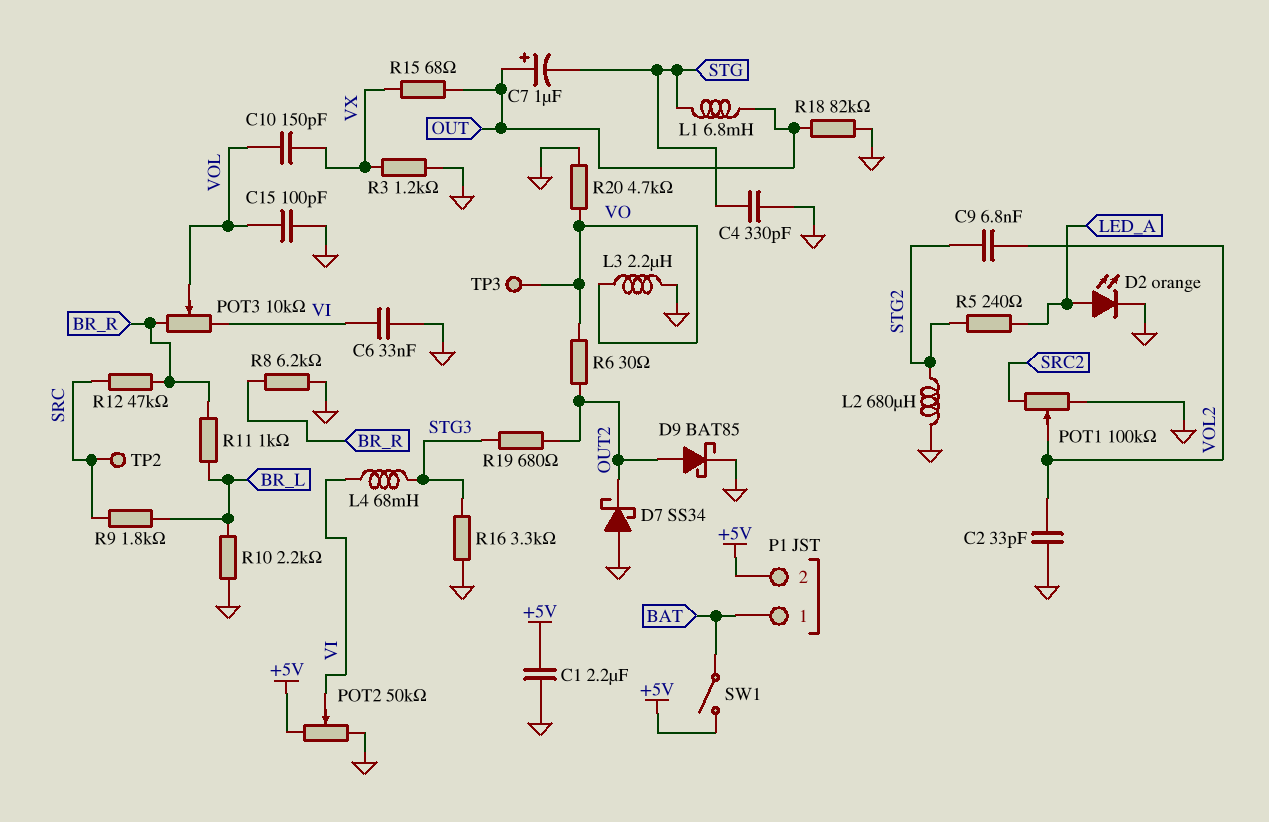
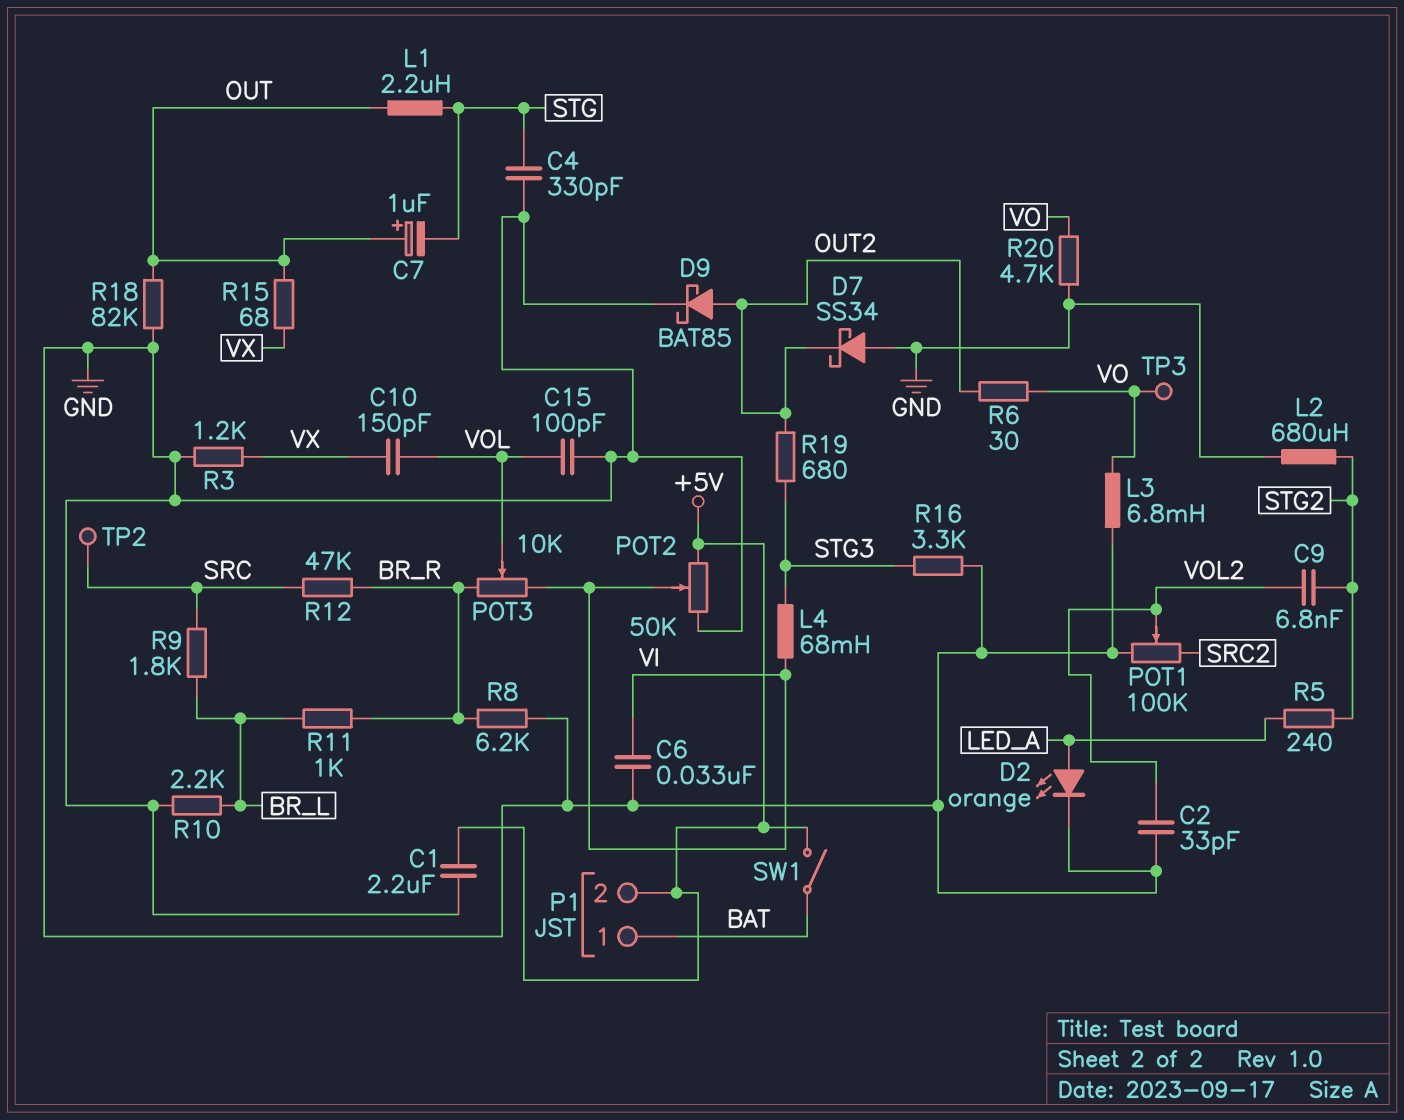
L1: 6.8mH (OUT, STG) -> 2.2uH (OUT, STG)
L3: 2.2uH (GND, VO) -> 6.8mH (GND, VO)

